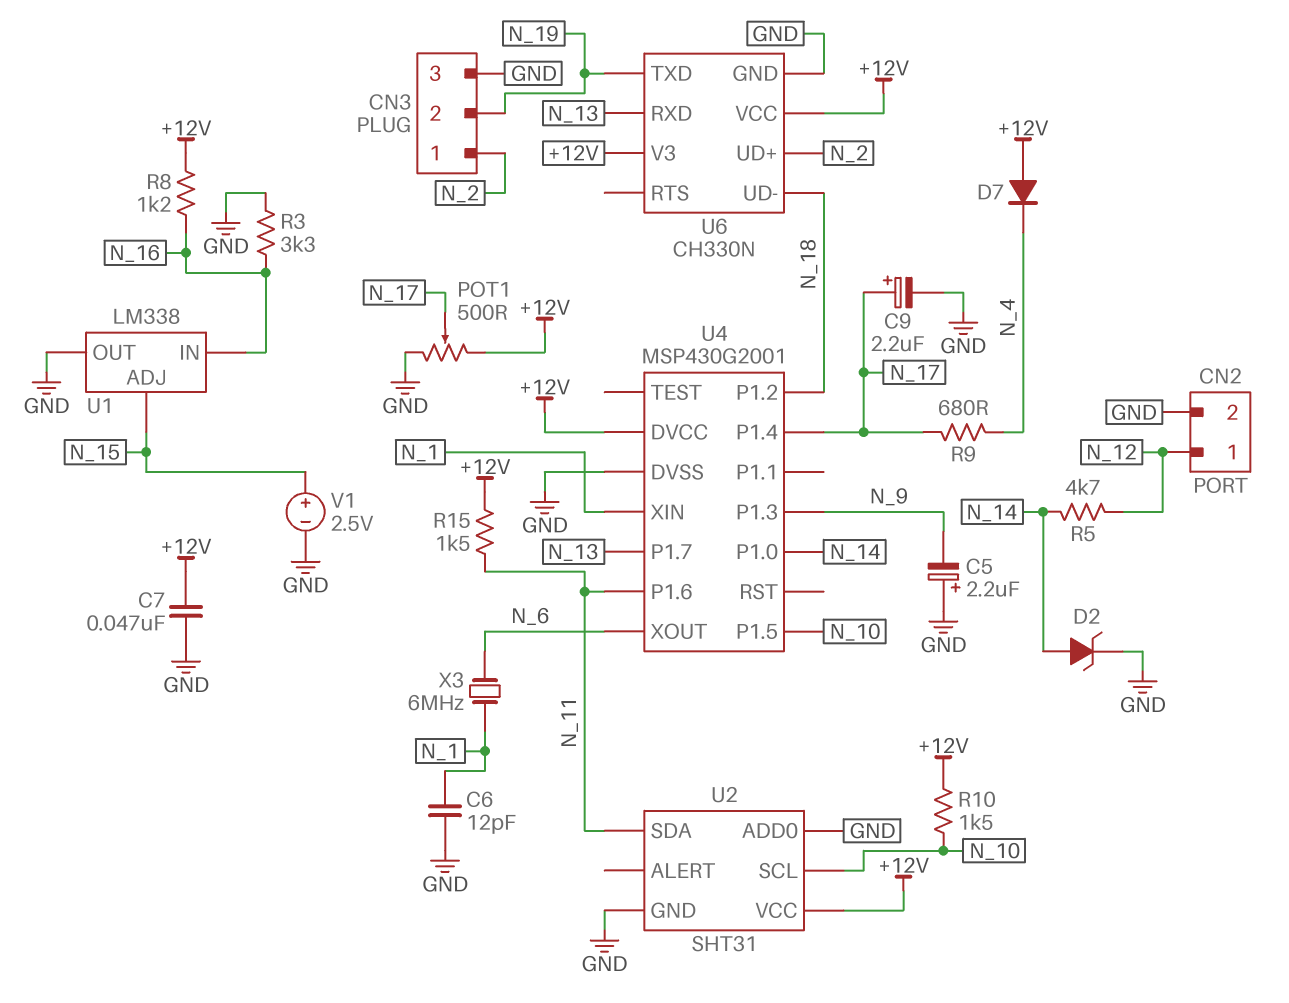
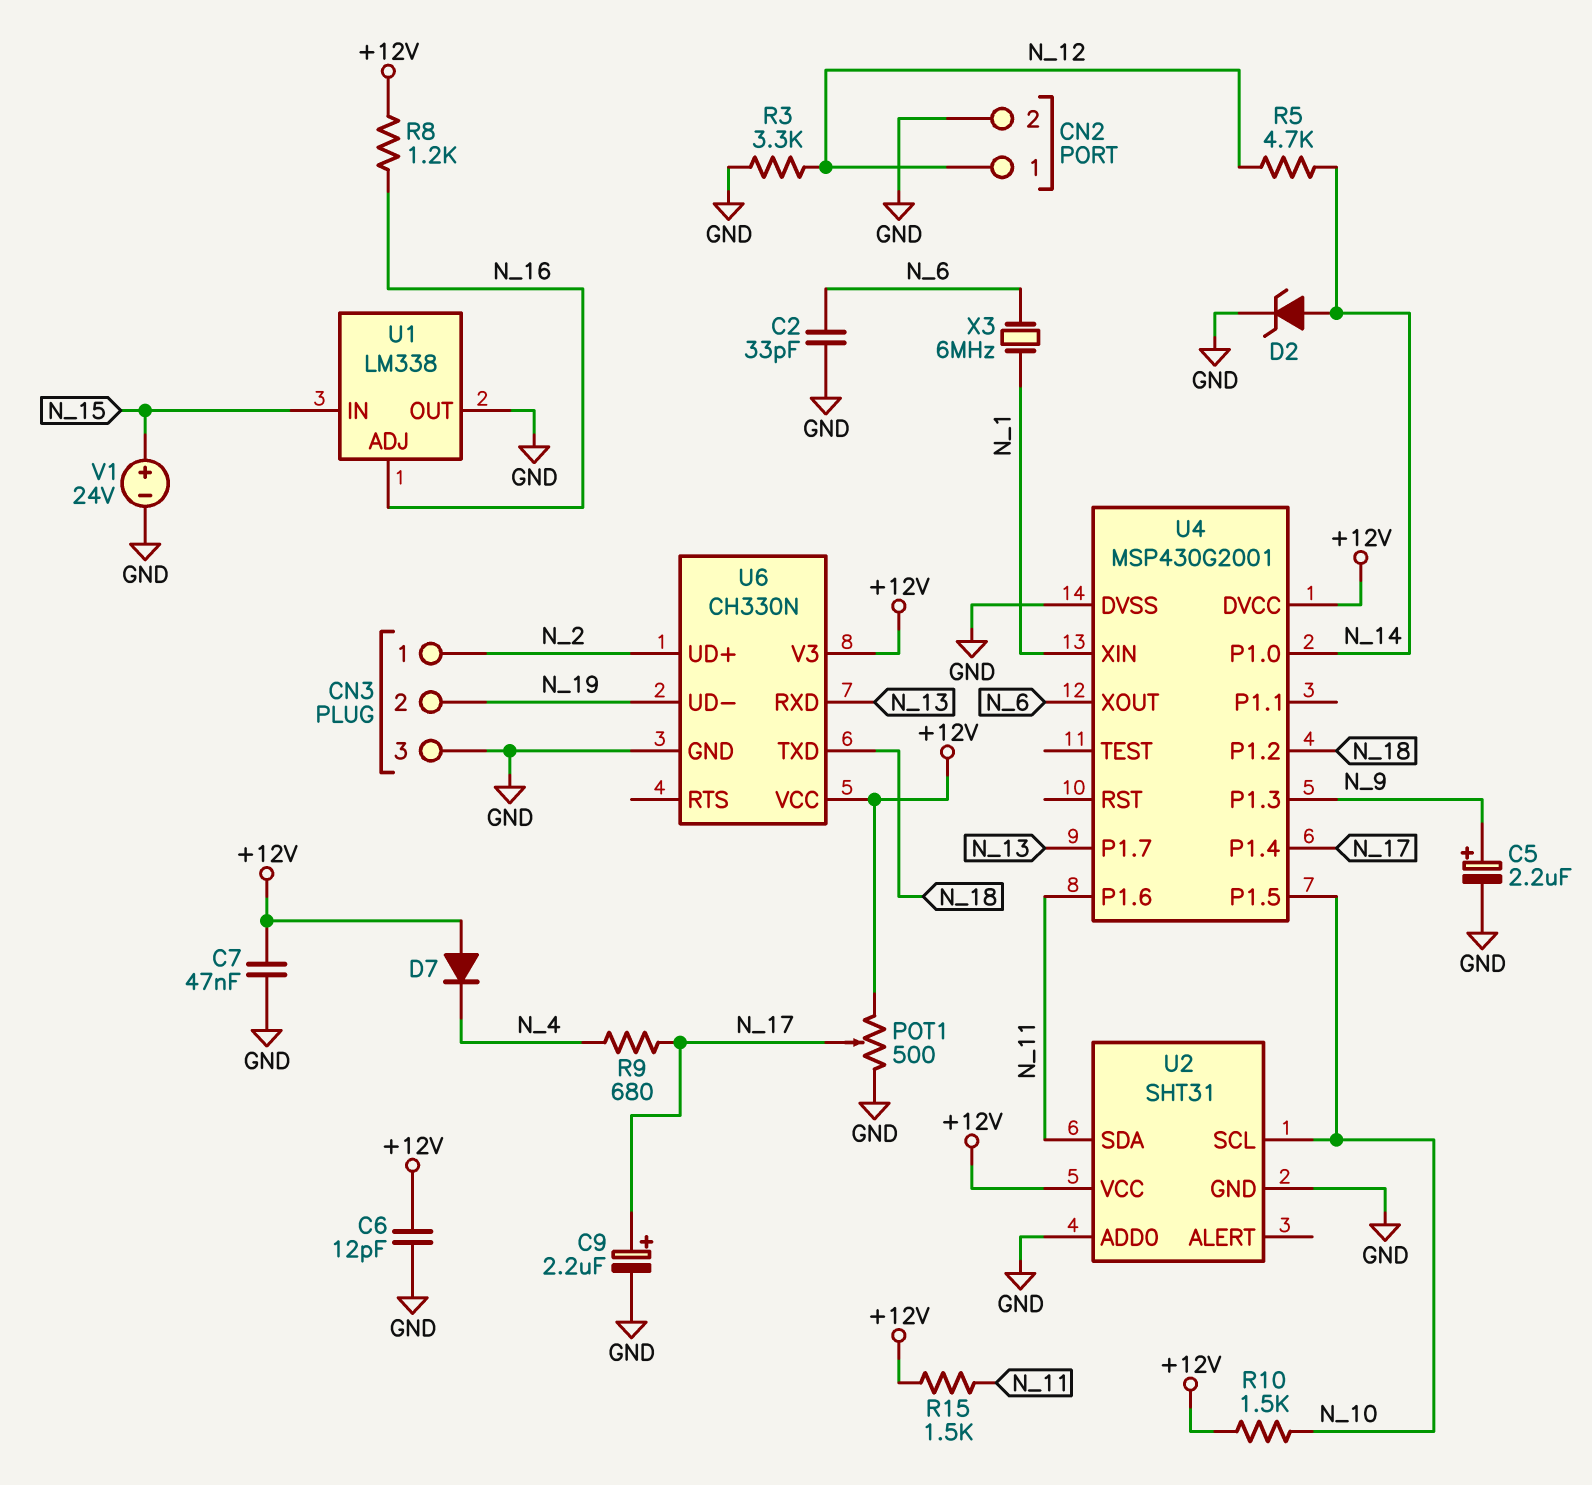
C2: none -> 33pF (GND, N_6)
C5: 2.2uF (plus GND, minus N_9) -> 2.2uF (plus N_9, minus GND)
C6: 12pF (GND, N_1) -> 12pF (+12V, GND)
R3: 3.3k (GND, N_16) -> 3.3k (GND, N_12)
U1 pin ADJ: N_15 -> N_16
U1 pin IN: N_16 -> N_15
U6 pin TXD: N_19 -> N_18
U6 pin UD-: N_18 -> N_19
V1: 2.5V (plus N_15, minus GND) -> 24V (plus N_15, minus GND)

